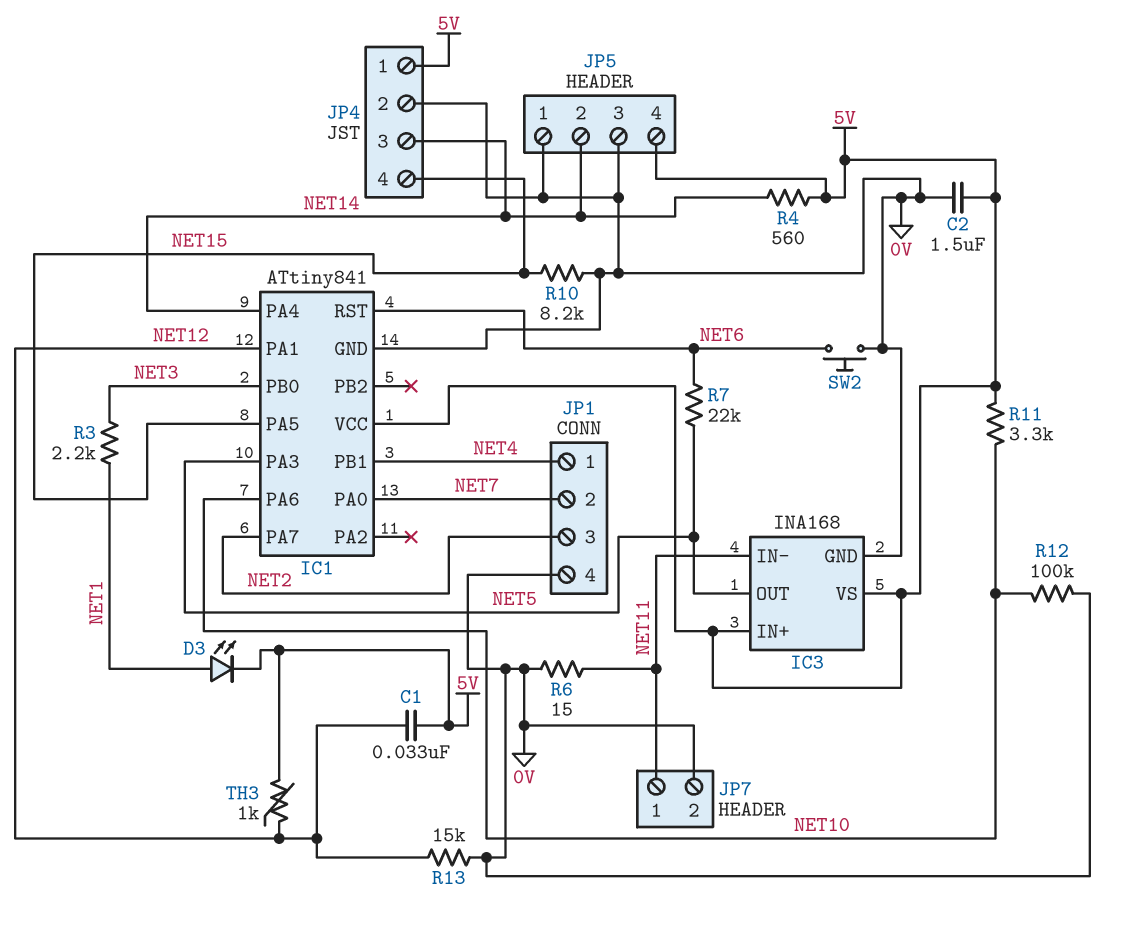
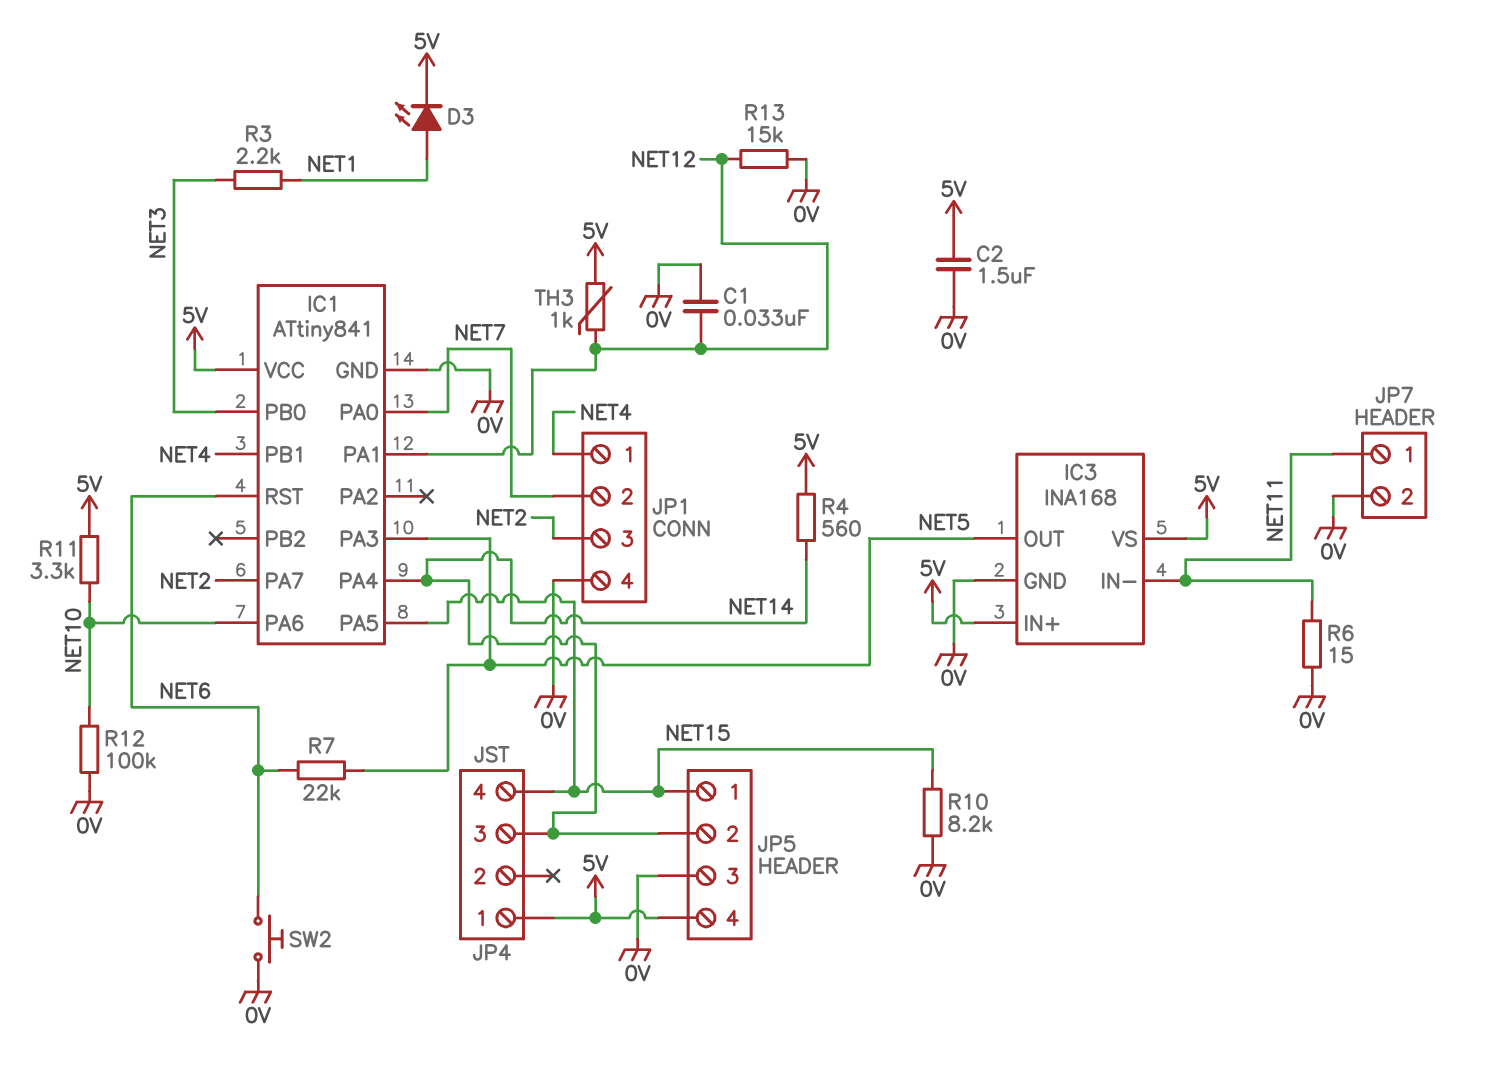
C1: 33nF (5V, NET12) -> 33nF (0V, NET12)
JP4 pin 2: 0V -> none
JP5 pin 1: 0V -> NET15

